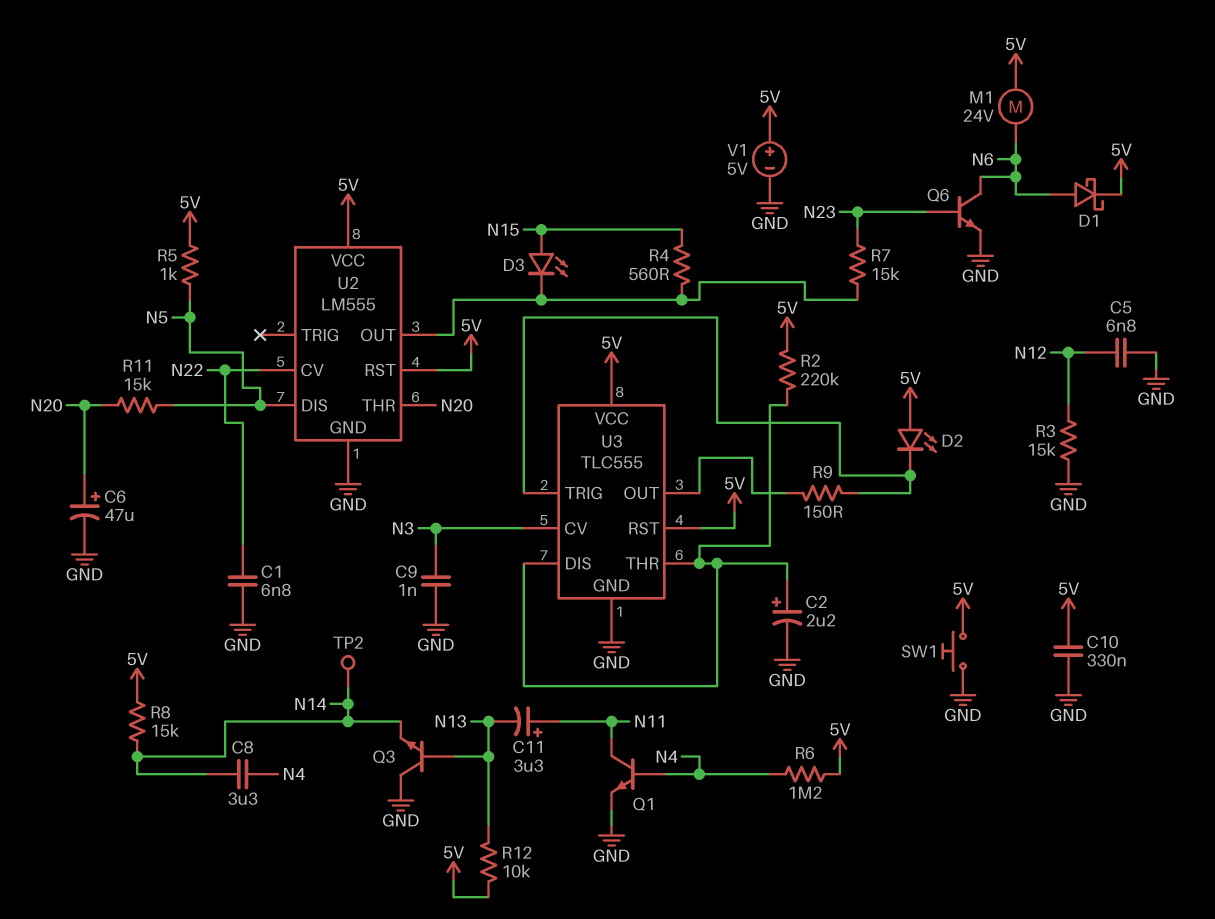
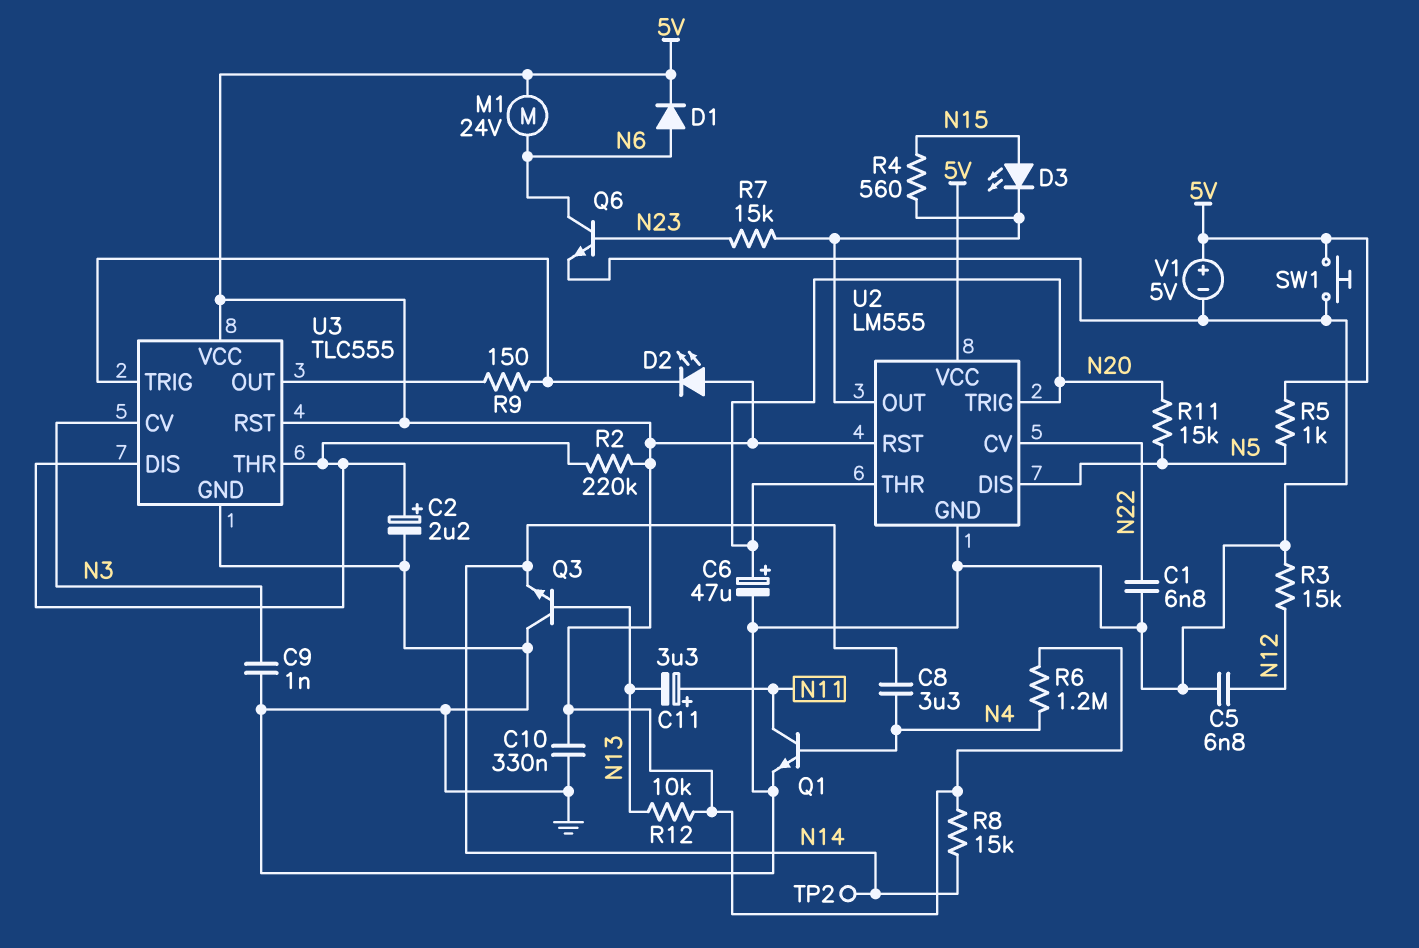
D1: schottky (A N6, K 5V) -> diode (A N6, K 5V)
U2 pin TRIG: none -> N20

